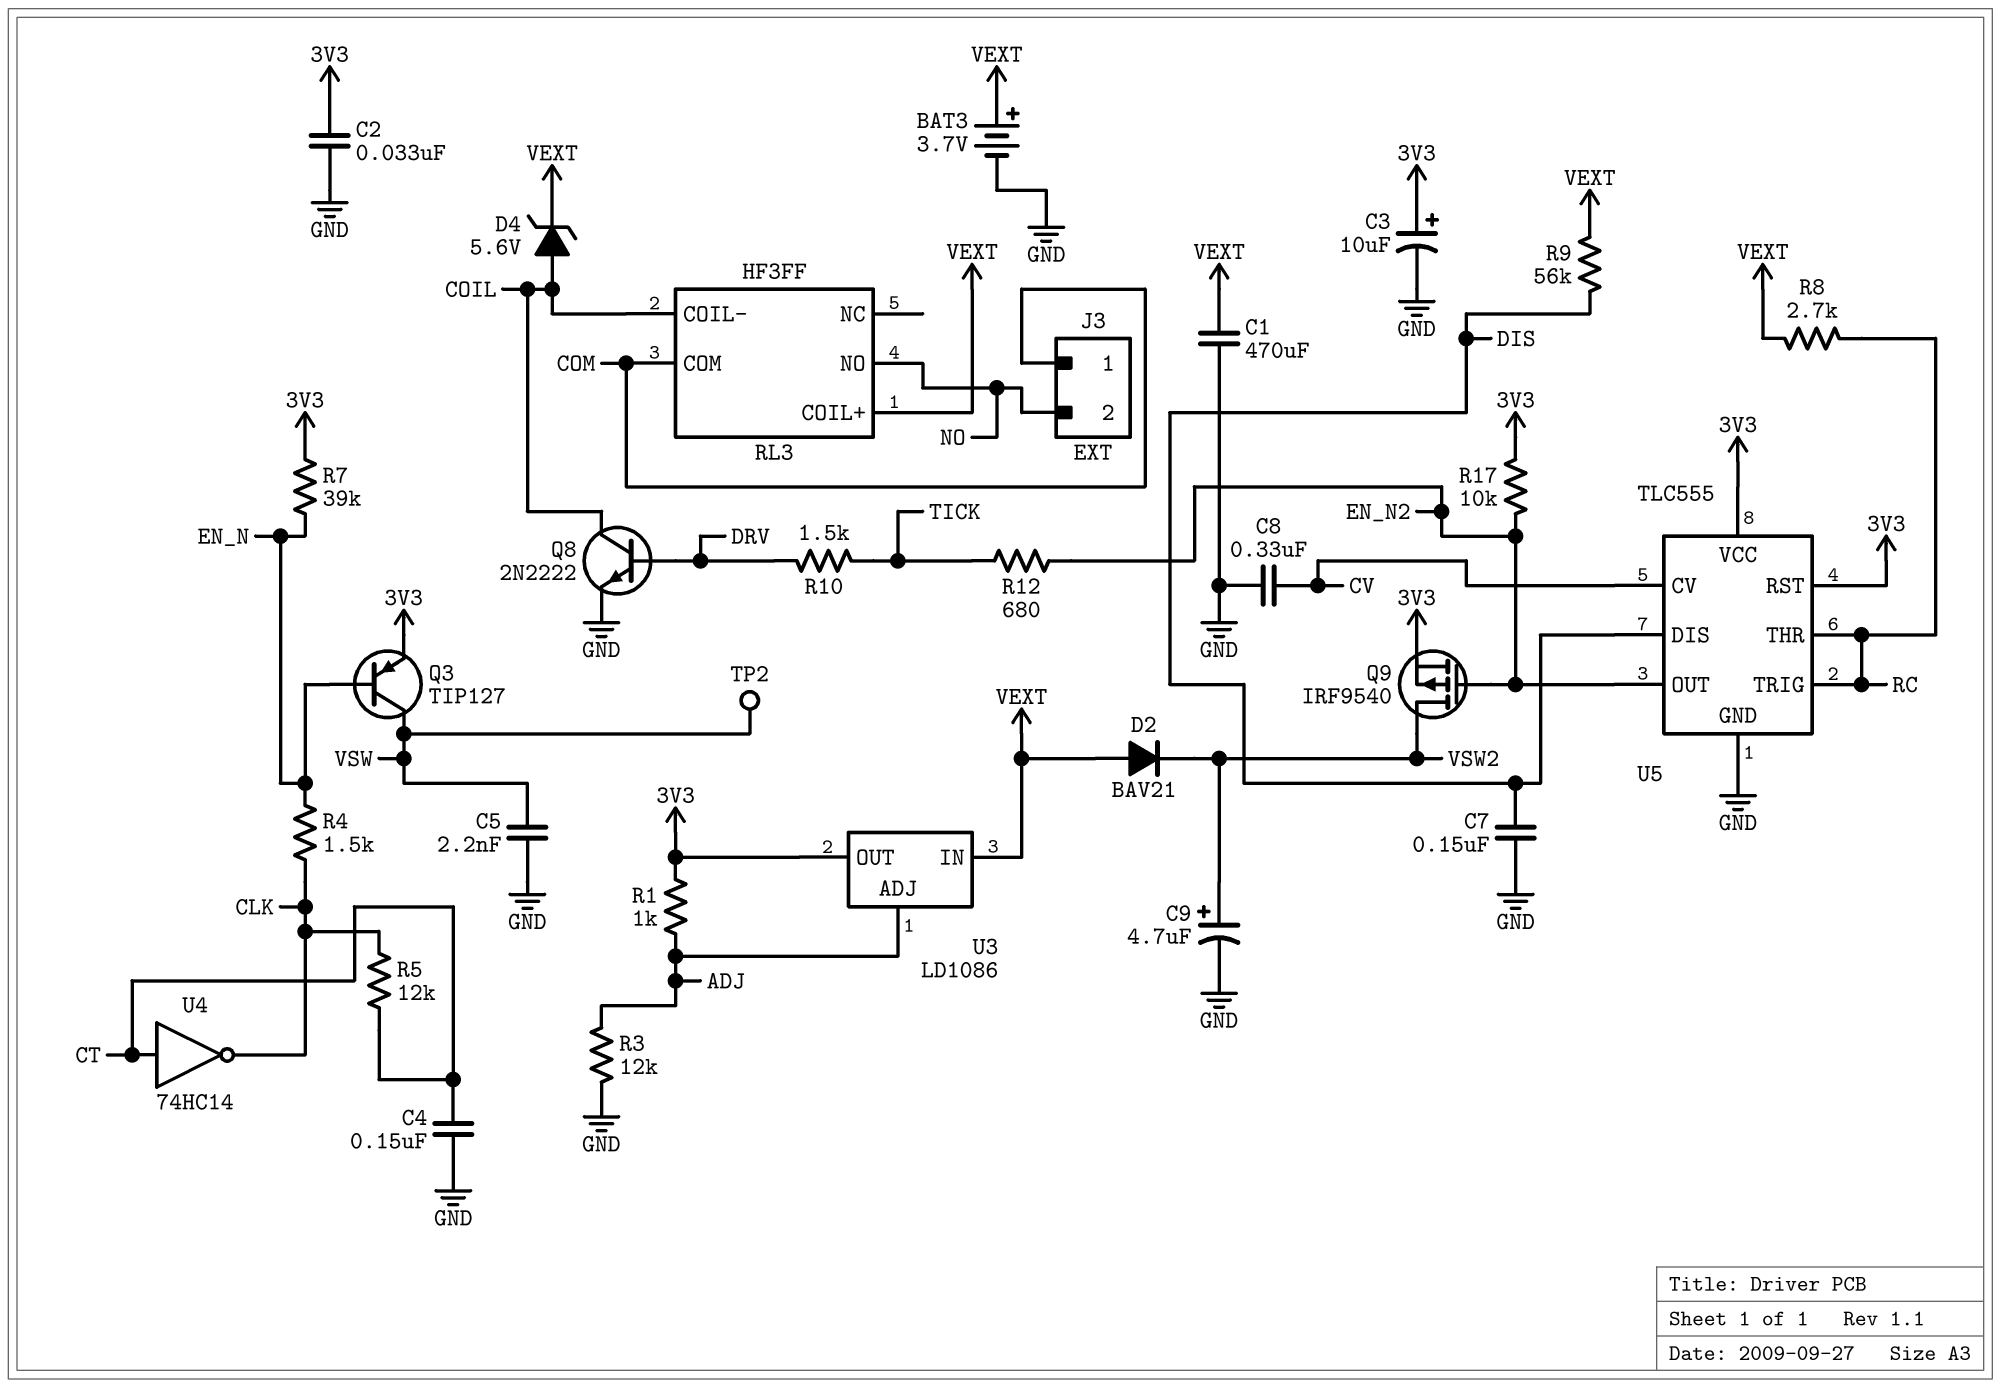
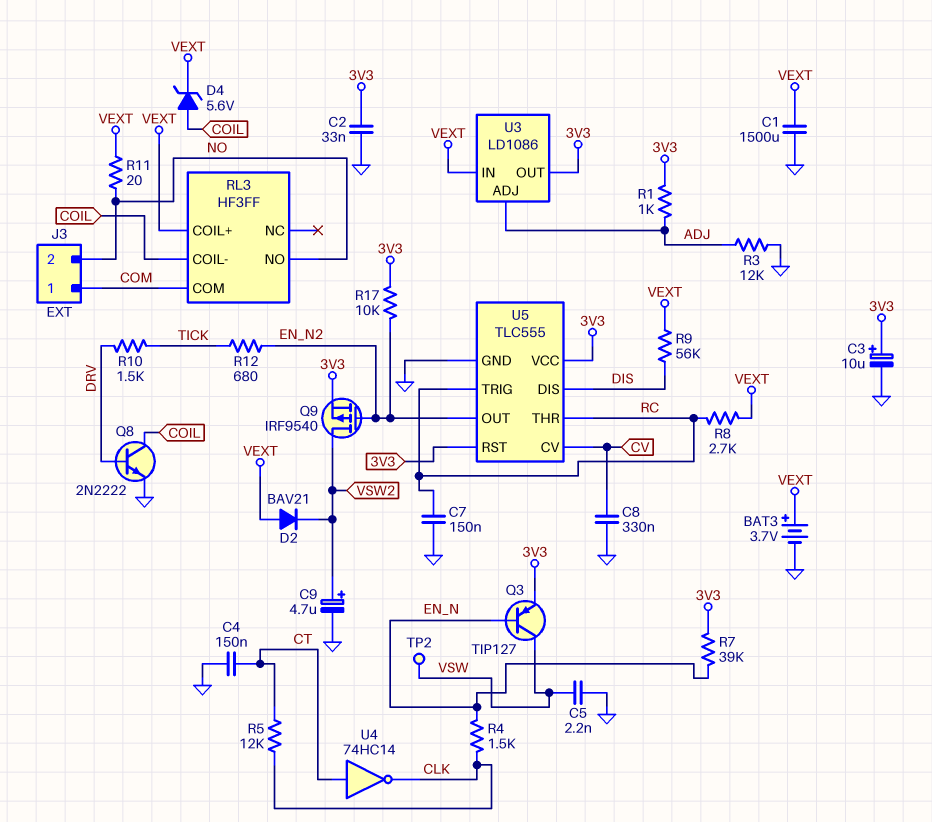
C1: 470uF (GND, VEXT) -> 1500uF (GND, VEXT)
C7: 150nF (DIS, GND) -> 150nF (GND, RC)
R11: none -> 20 (NO, VEXT)

